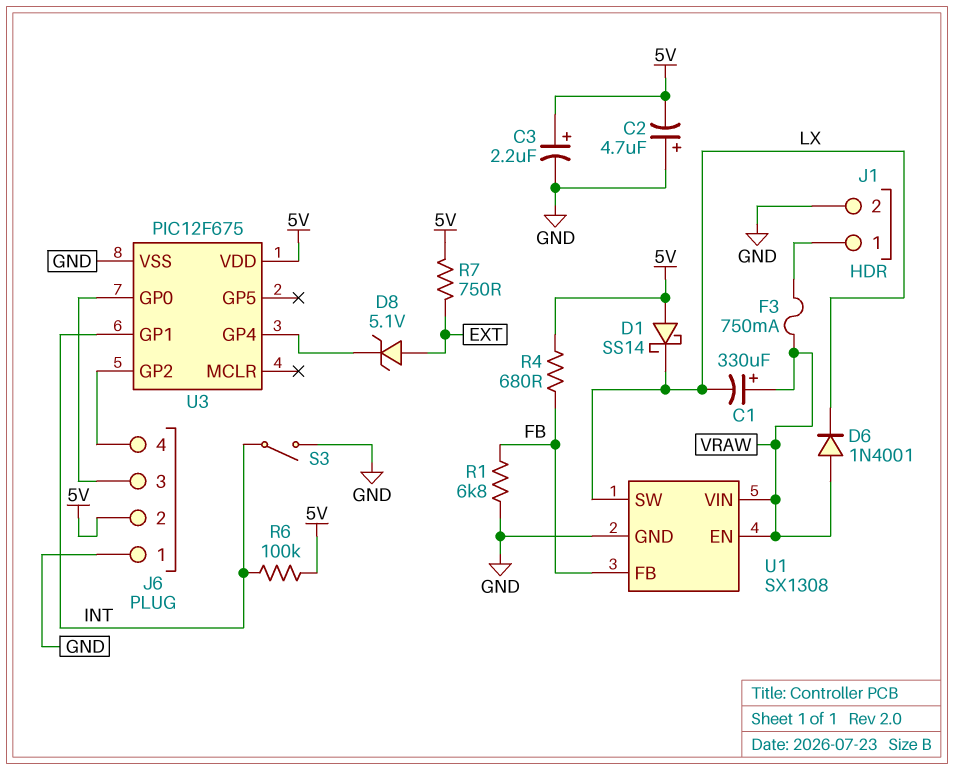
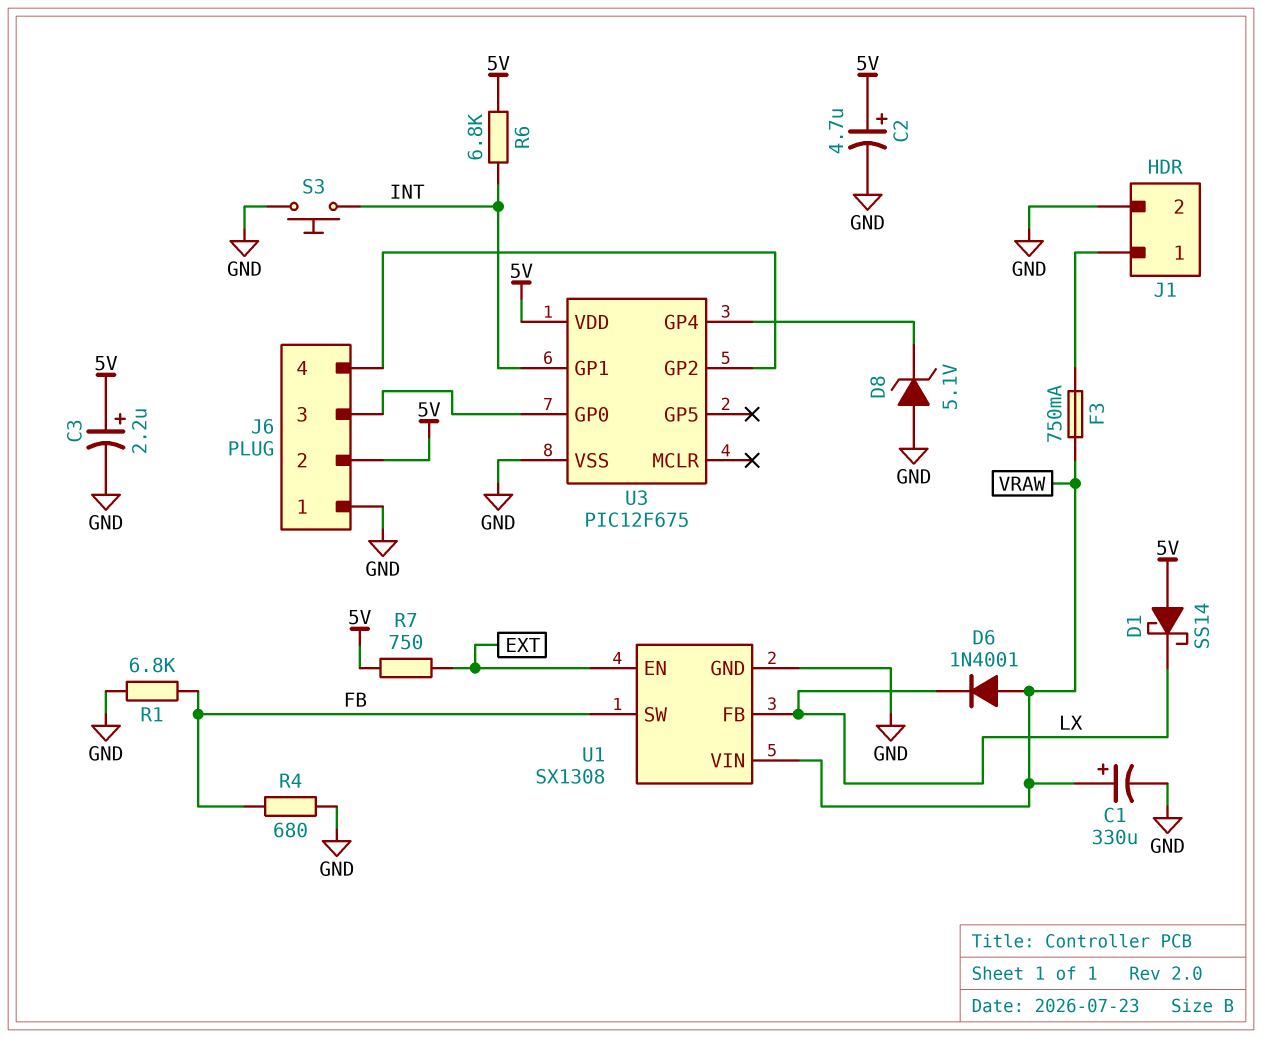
C1: 330uF (plus VRAW, minus LX) -> 330uF (plus VRAW, minus GND)
C2: 4.7uF (plus GND, minus 5V) -> 4.7uF (plus 5V, minus GND)
D8: zener 5.1V (A EXT, K U3/GP4) -> zener 5.1V (A GND, K U3/GP4)
R4: 680 (5V, FB) -> 680 (FB, GND)
R6: 100k (5V, INT) -> 6.8k (5V, INT)
S3: switch (GND, INT) -> button (GND, INT)
U1 pin EN: VRAW -> EXT
U1 pin FB: FB -> LX
U1 pin SW: LX -> FB

